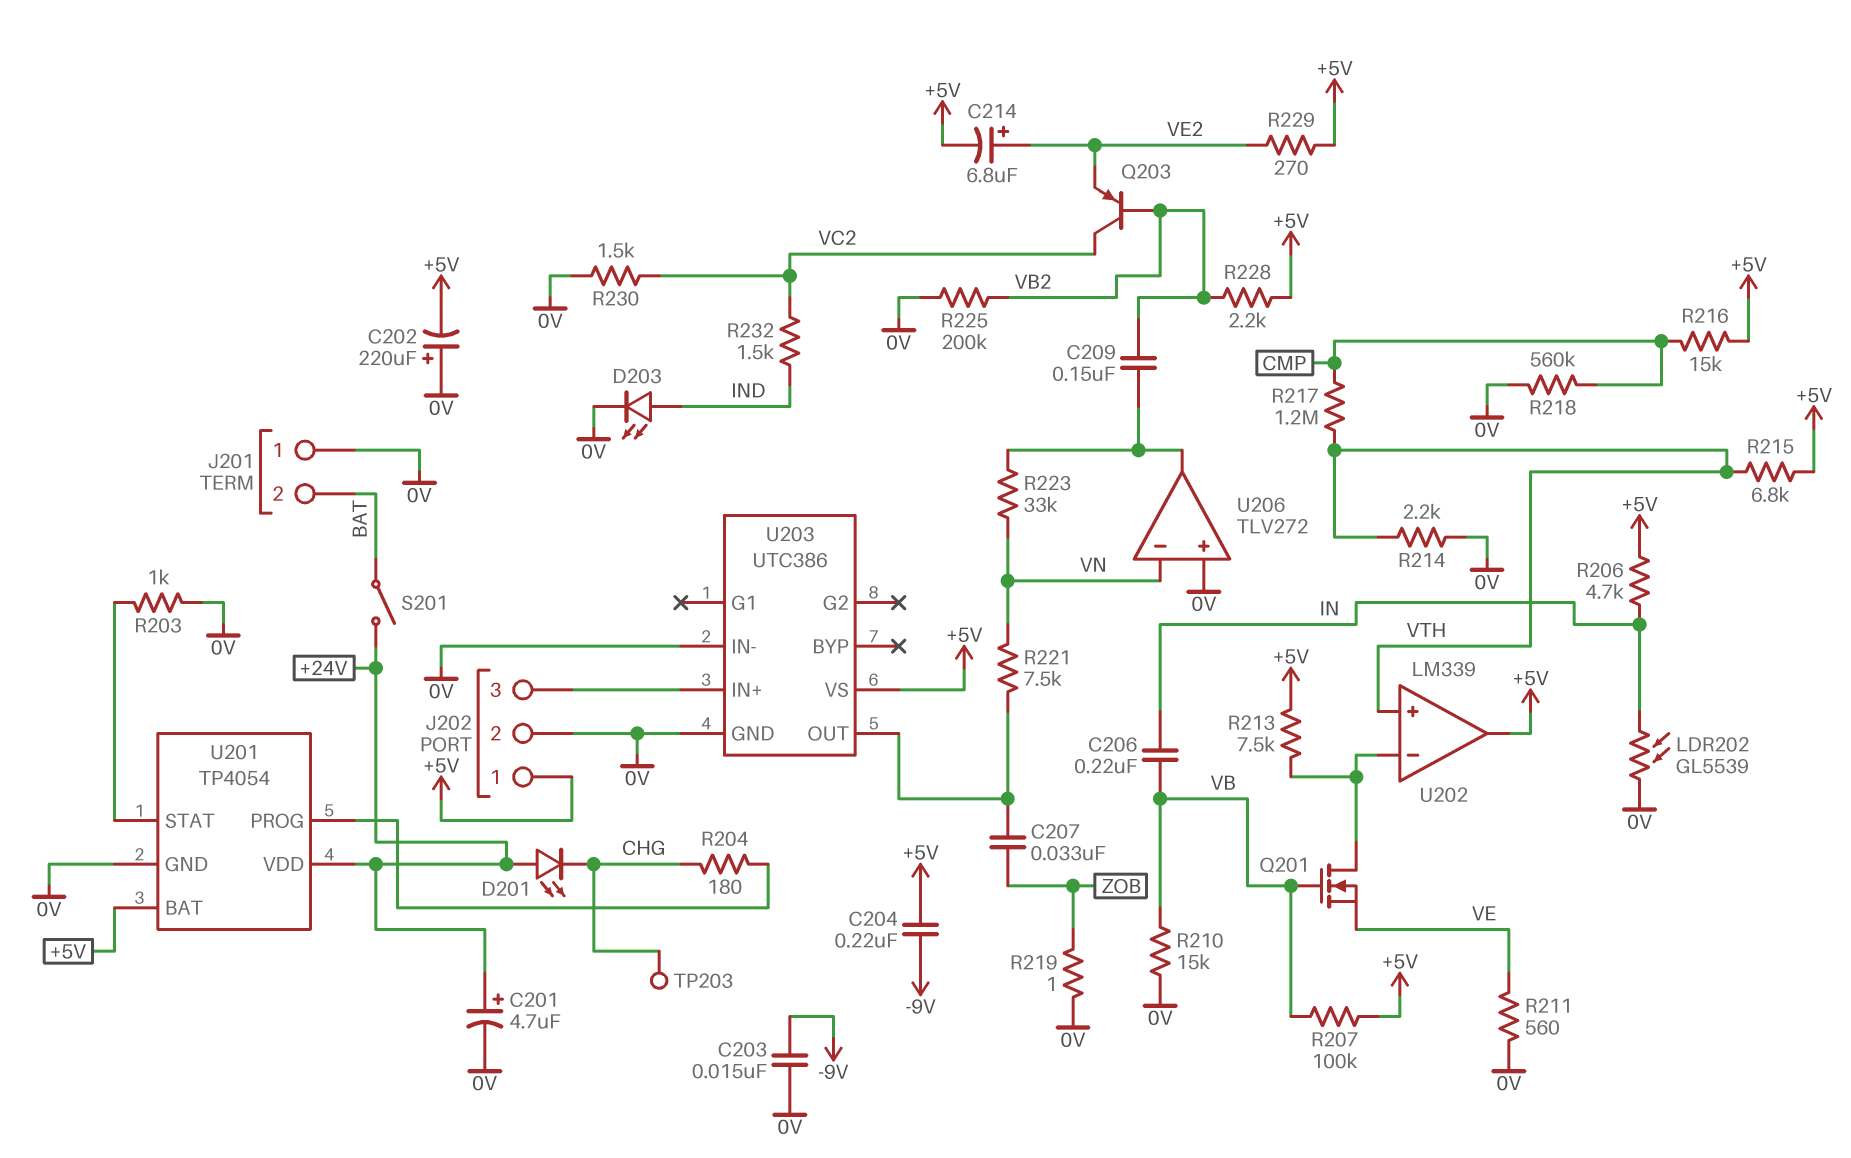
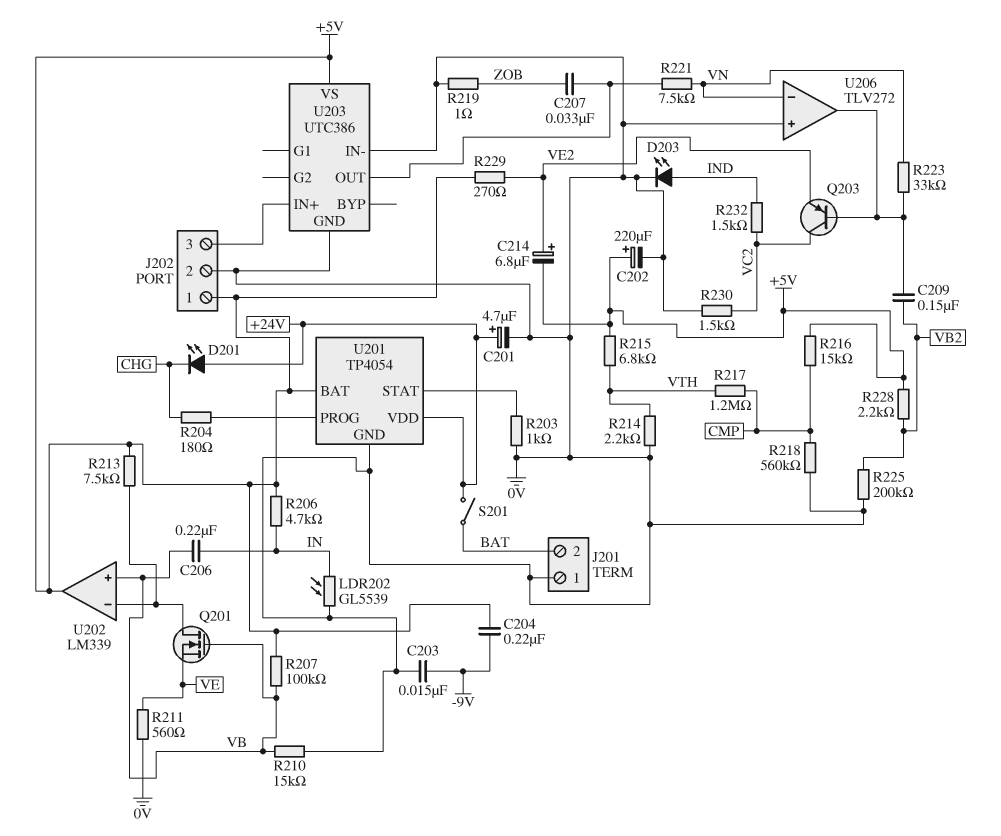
C202: 220uF (plus 0V, minus +5V) -> 220uF (plus +5V, minus 0V)
Q203: PNP (B VB2, C VC2, E VE2) -> PNP (B U206/out, C VC2, E VE2)
TP203: test point (CHG) -> none
U202 pin in+: VTH -> VB

